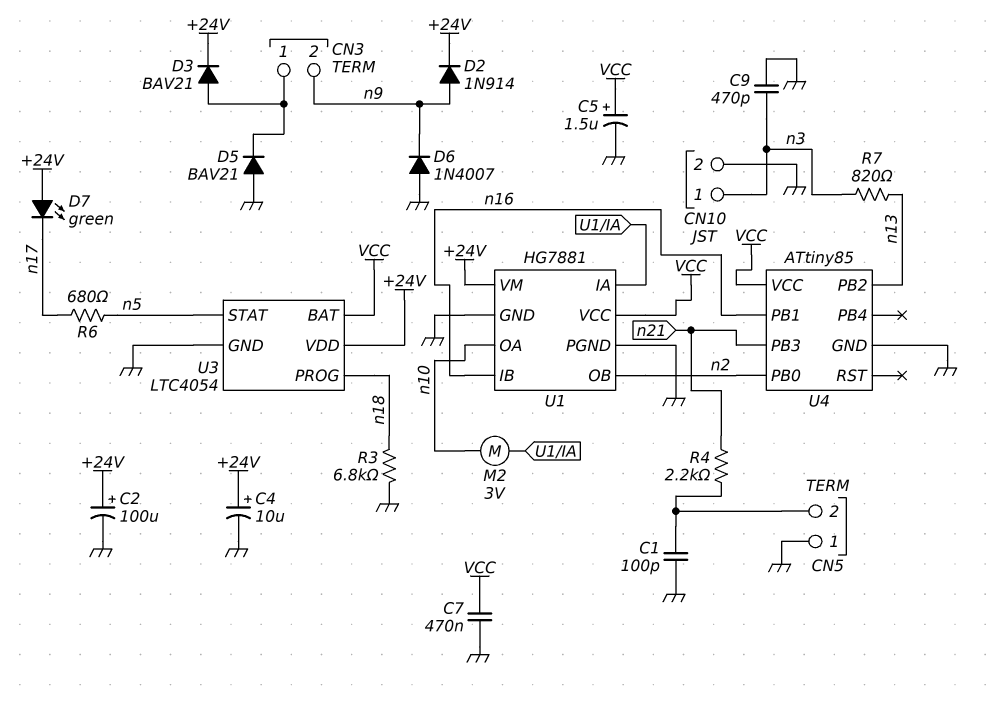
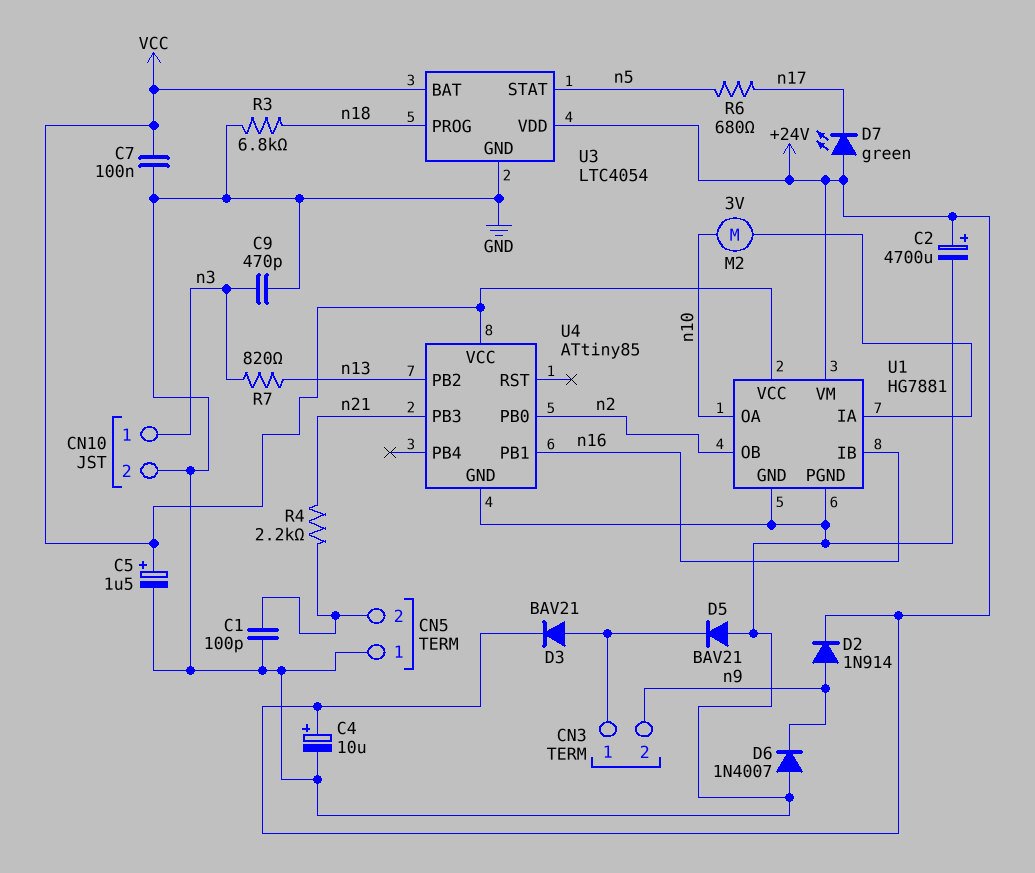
C2: 100uF (plus +24V, minus GND) -> 4700uF (plus +24V, minus GND)
C7: 470nF (GND, VCC) -> 100nF (GND, VCC)

